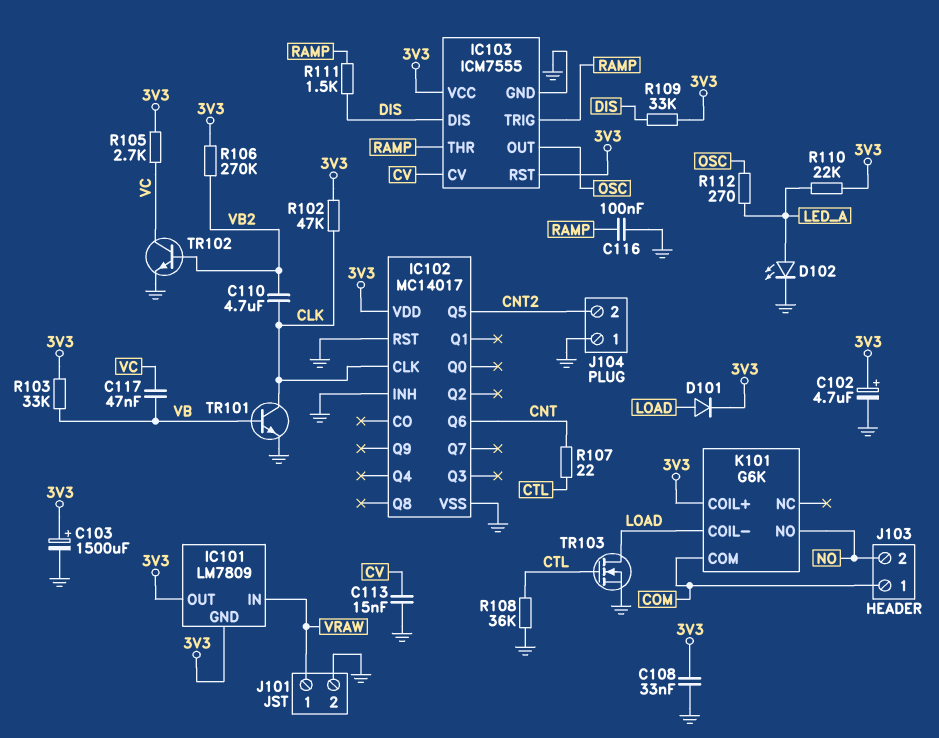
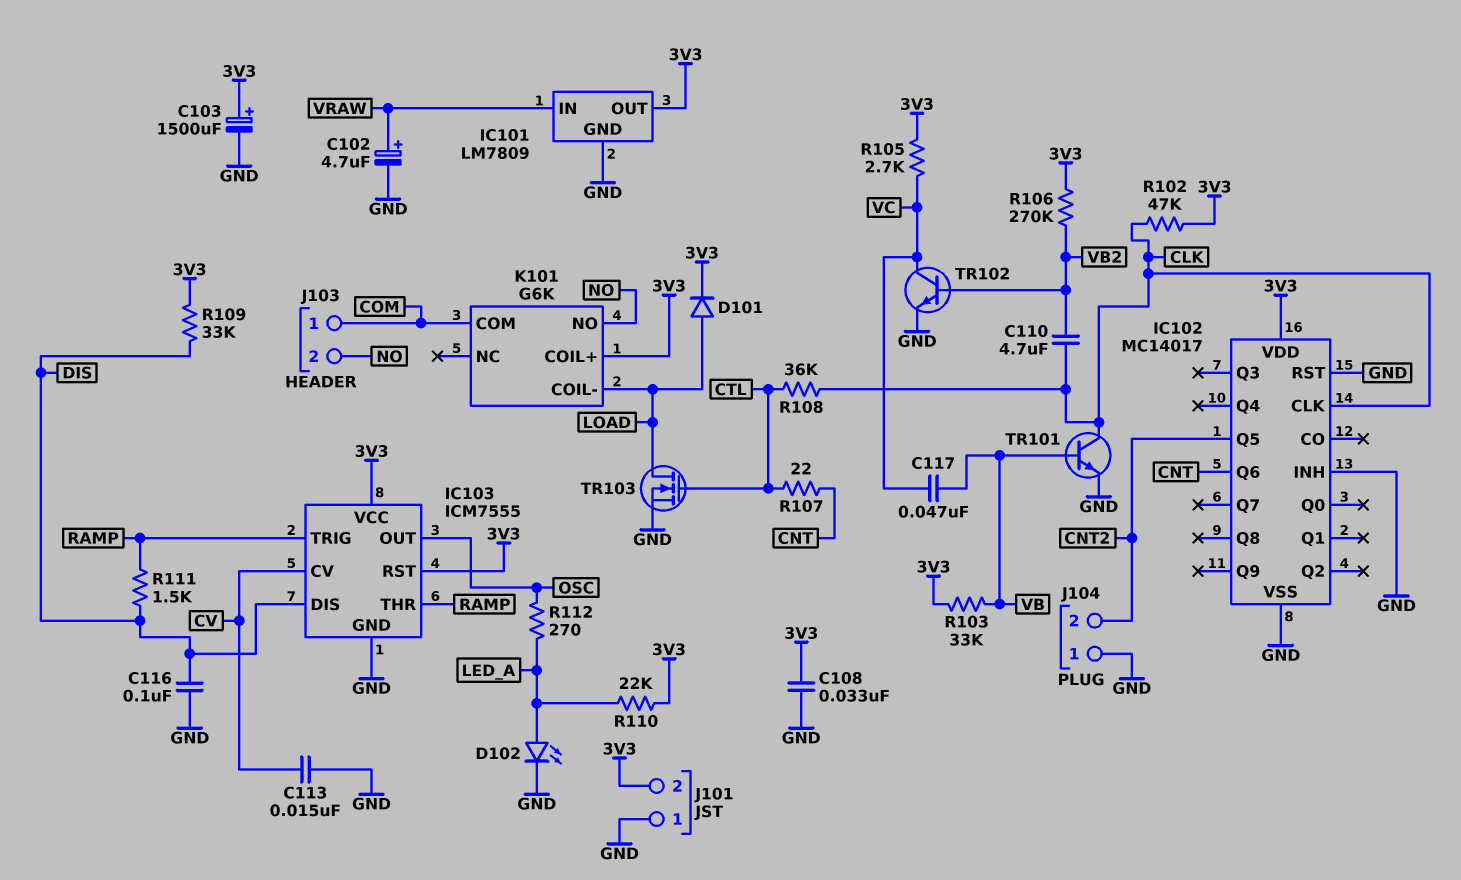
C102: 4.7uF (plus 3V3, minus GND) -> 4.7uF (plus VRAW, minus GND)
C116: 100nF (GND, RAMP) -> 100nF (DIS, GND)
IC101 pin GND: 3V3 -> GND
J101 pin 1: VRAW -> GND
J101 pin 2: GND -> 3V3
R108: 36k (CTL, GND) -> 36k (CLK, CTL)

